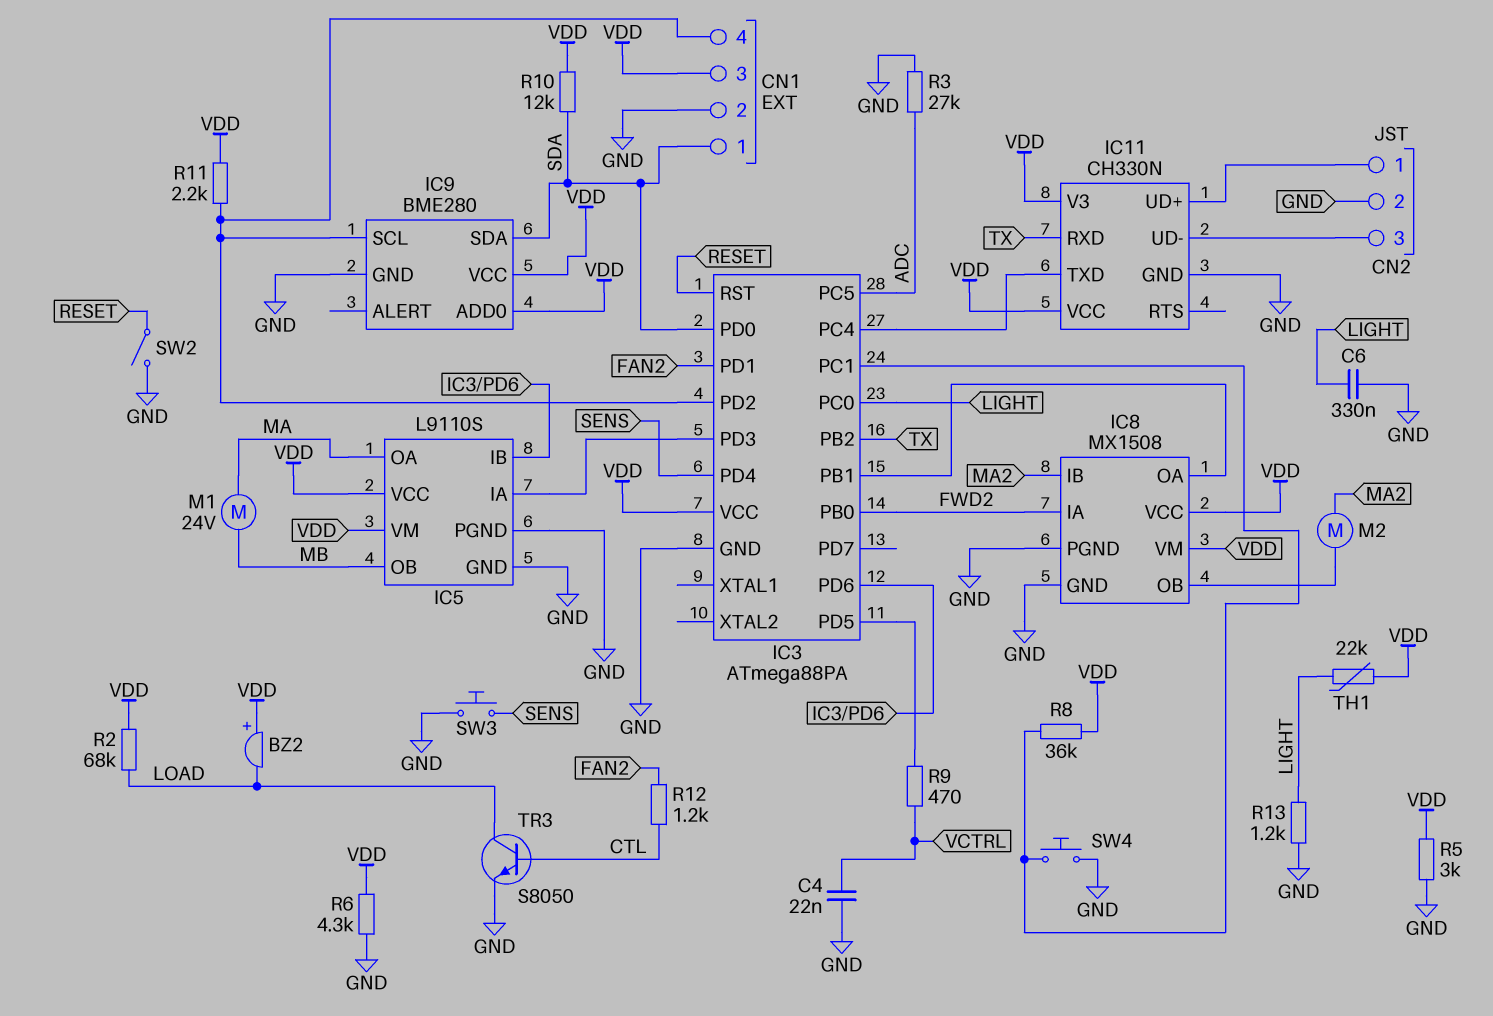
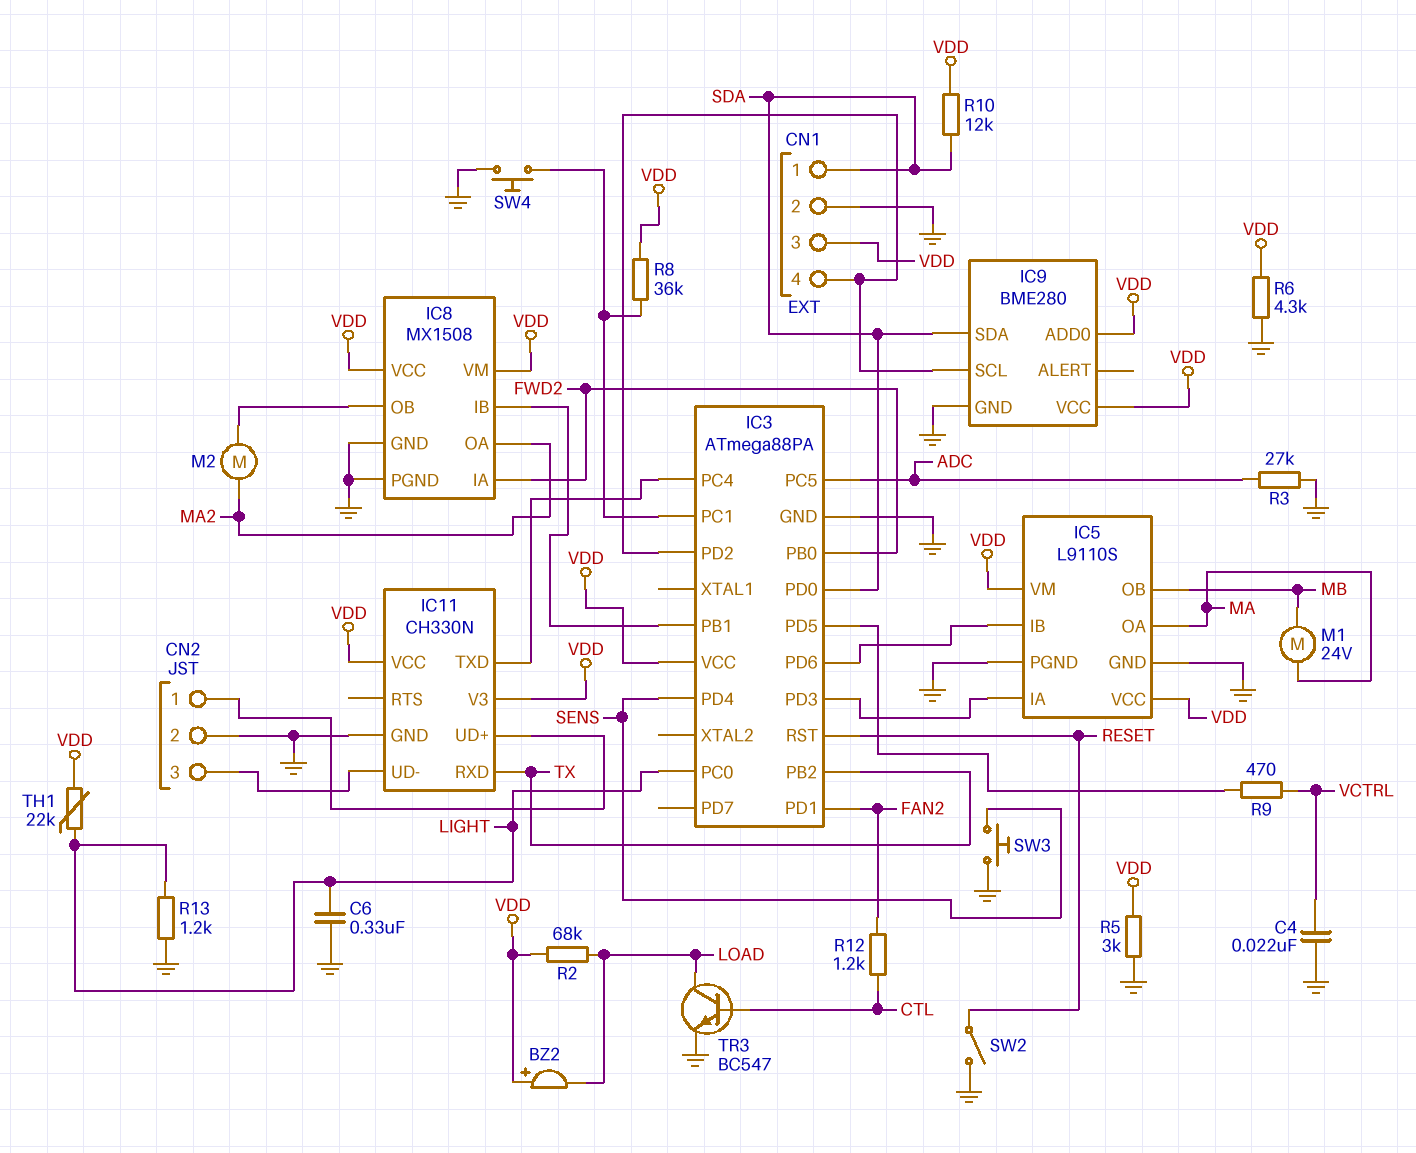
IC8 pin IB: MA2 -> IC3/PB1
IC8 pin OA: IC3/PB1 -> MA2
R11: 2.2k (CN1/4, VDD) -> none
TR3: NPN S8050 (B CTL, C LOAD, E GND) -> NPN BC547 (B CTL, C LOAD, E GND)

